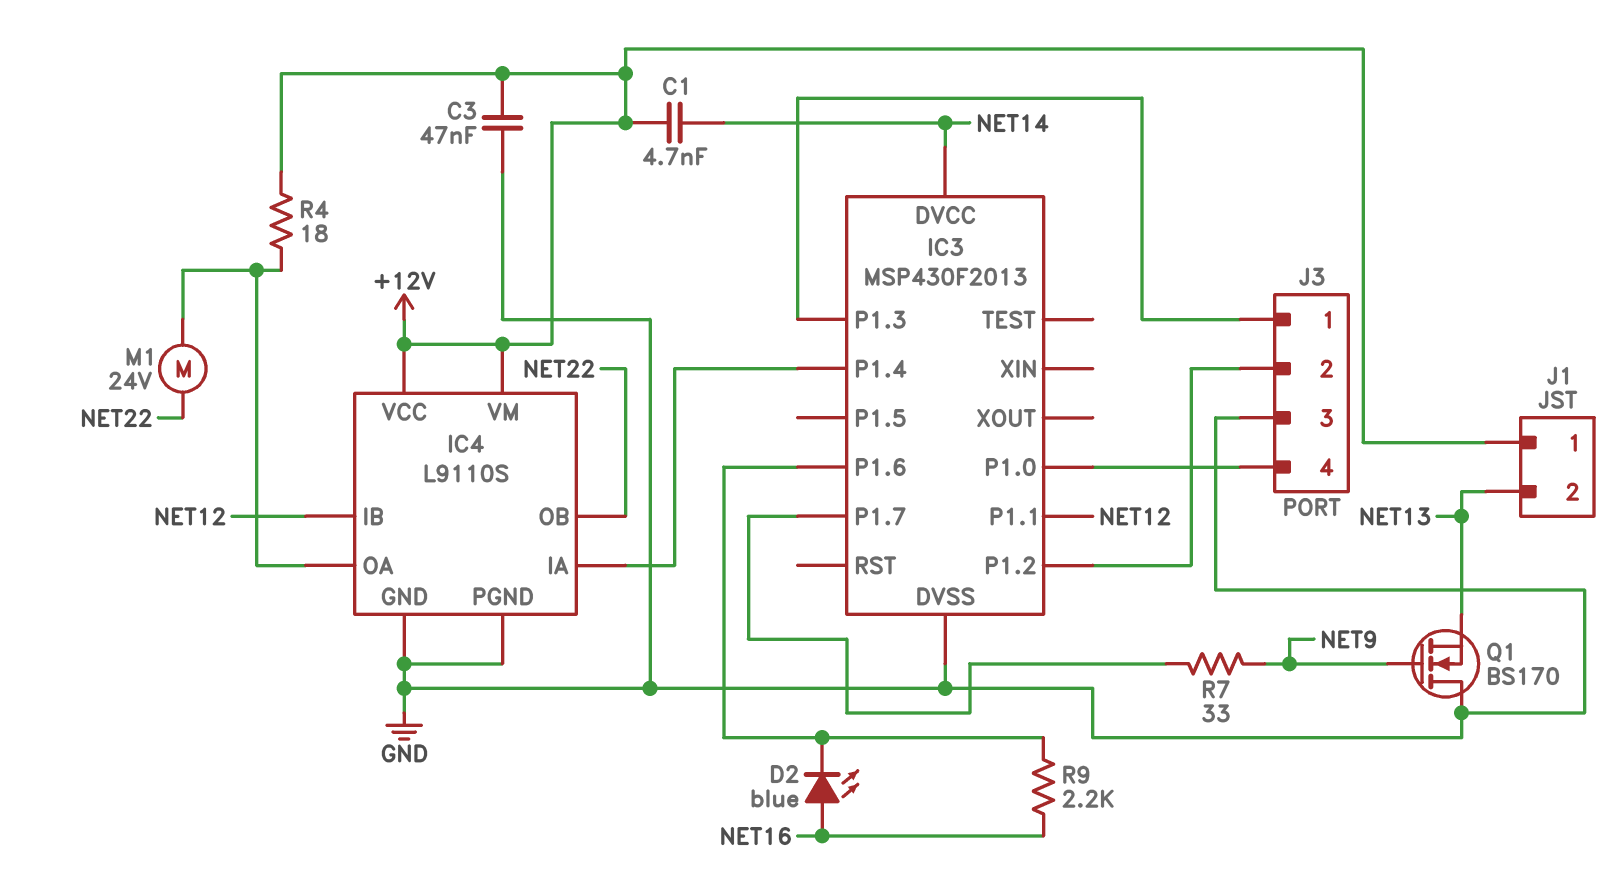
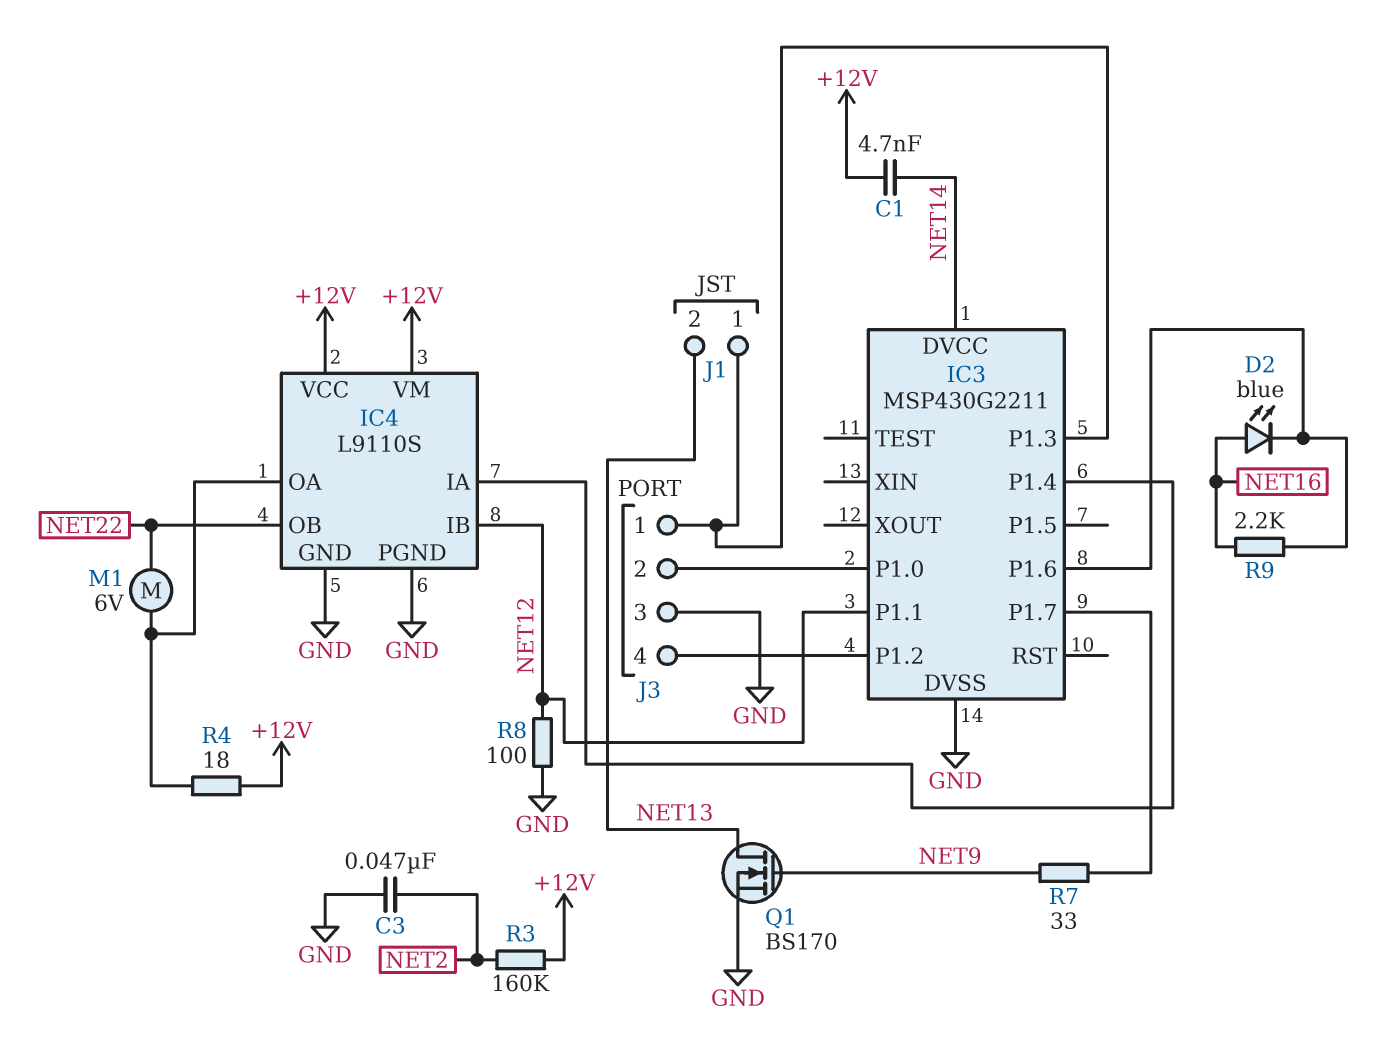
C3: 47nF (+12V, GND) -> 47nF (GND, NET2)
IC3: MSP430F2013 -> MSP430G2211
J1 pin 1: +12V -> IC3/P1.3
J3 pin 2: IC3/P1.2 -> IC3/P1.0
J3 pin 4: IC3/P1.0 -> IC3/P1.2
M1: motor 24V (IC4/OA, NET22) -> motor 6V (IC4/OA, NET22)
Q1: NMOS BS170 (G NET9, D GND, S NET13) -> NMOS BS170 (G NET9, D NET13, S GND)
R3: none -> 160k (+12V, NET2)
R8: none -> 100 (GND, NET12)

